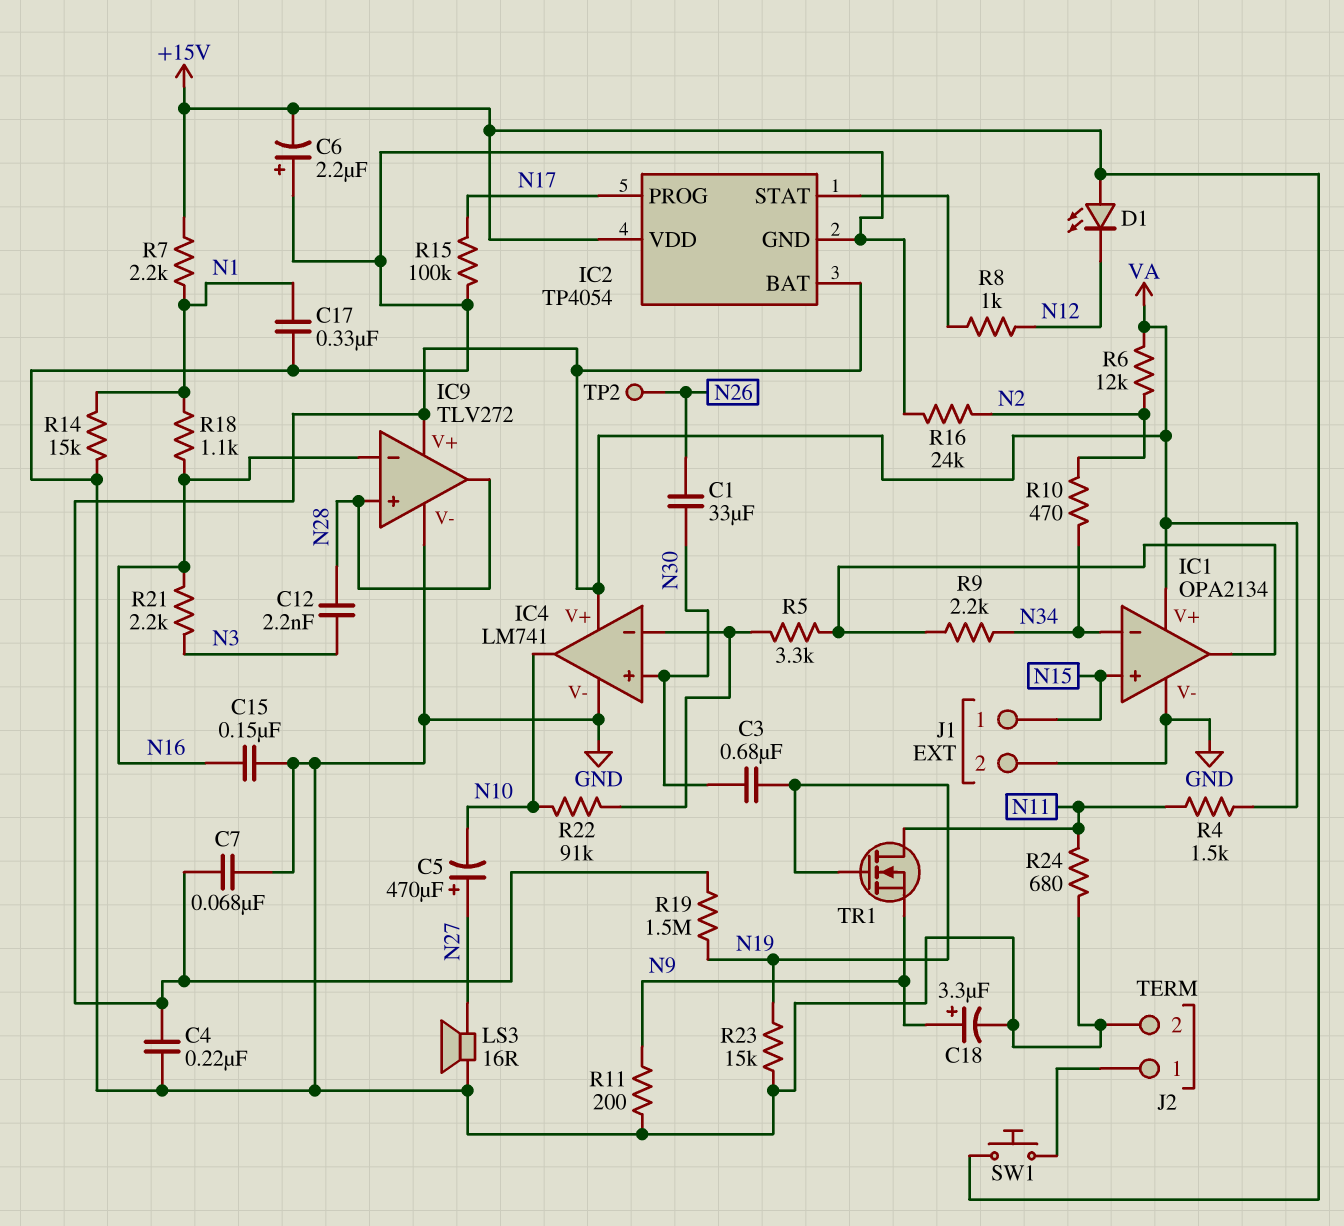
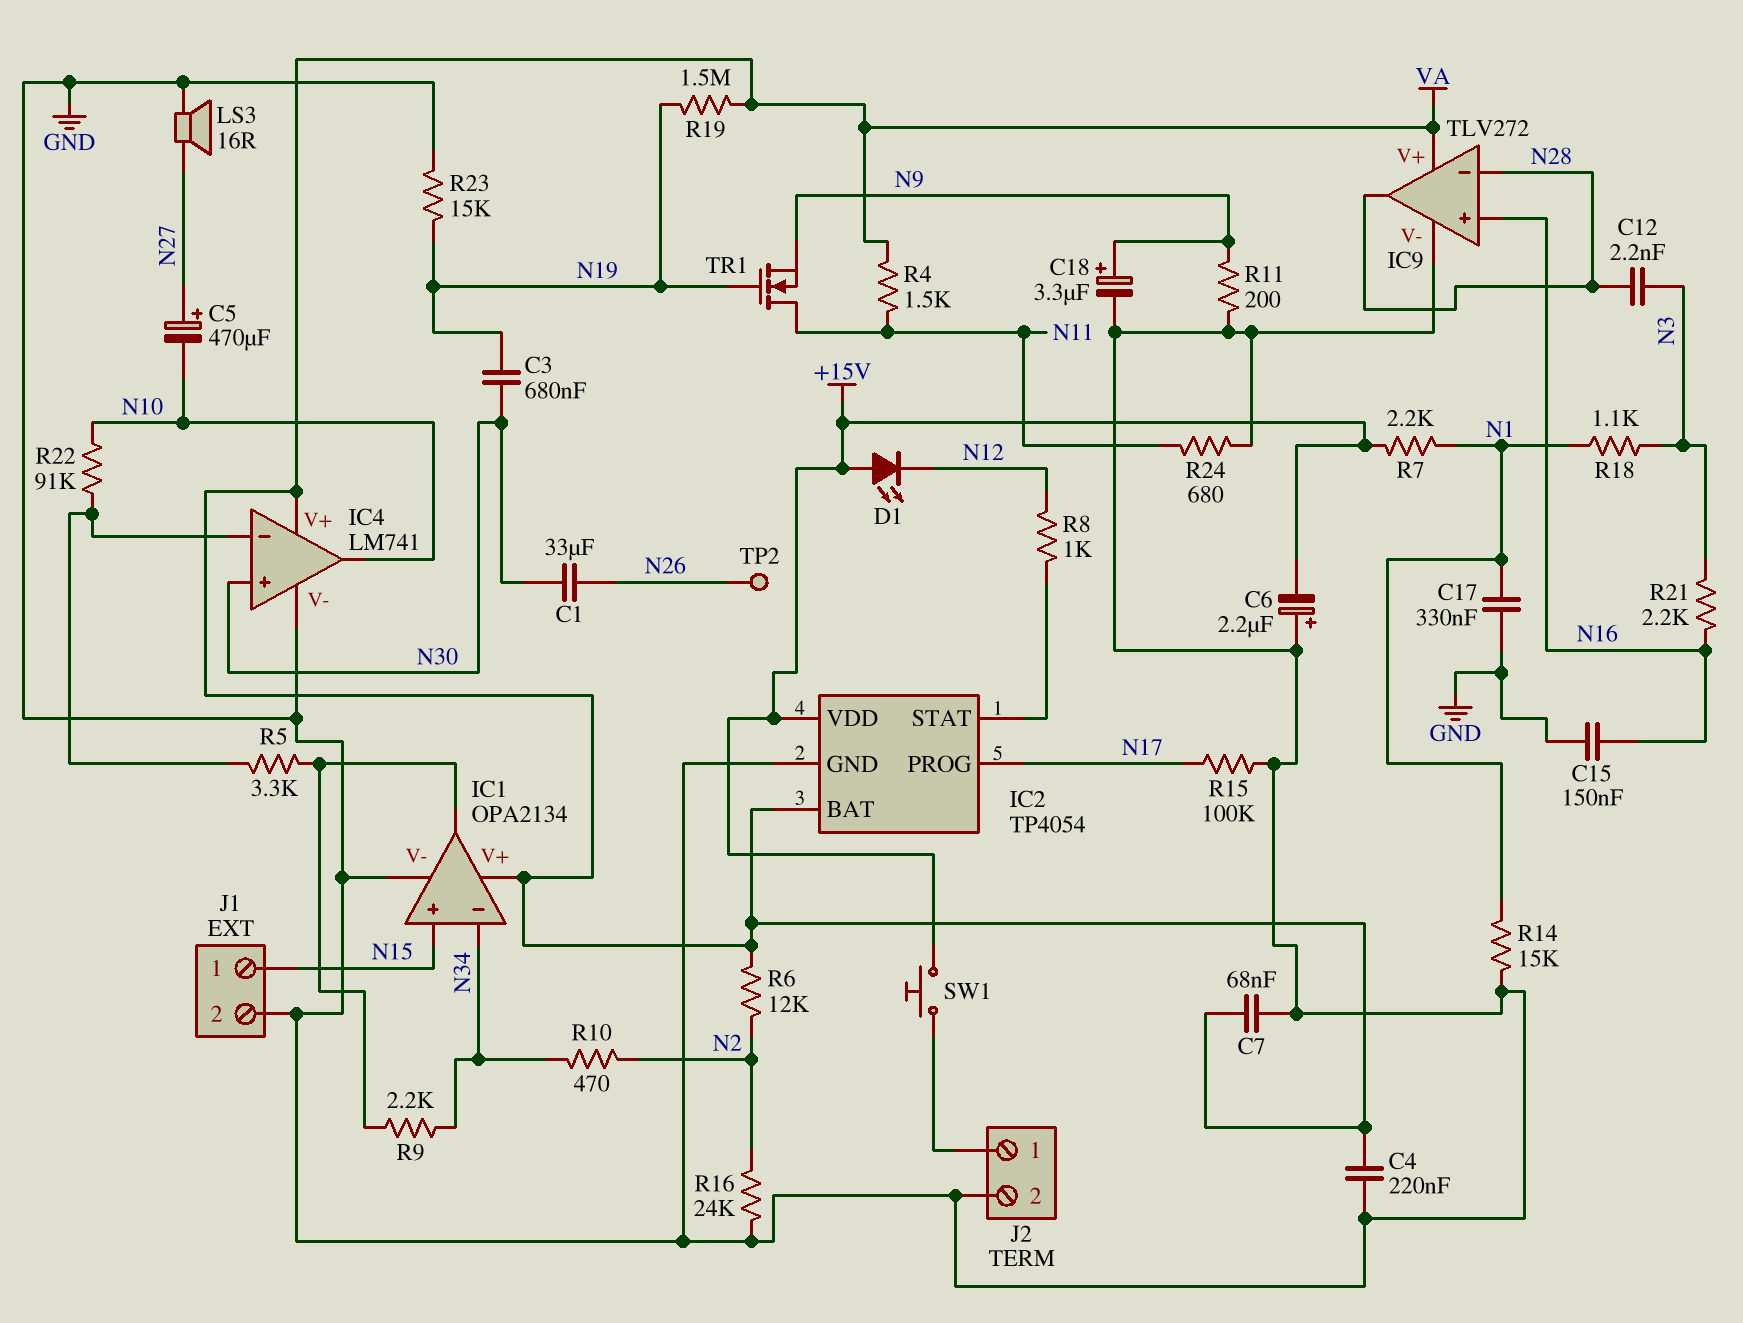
IC9 pin in+: N28 -> N16
IC9 pin in-: N16 -> N28
R18: 1.1k (N1, N16) -> 1.1k (N1, N3)

